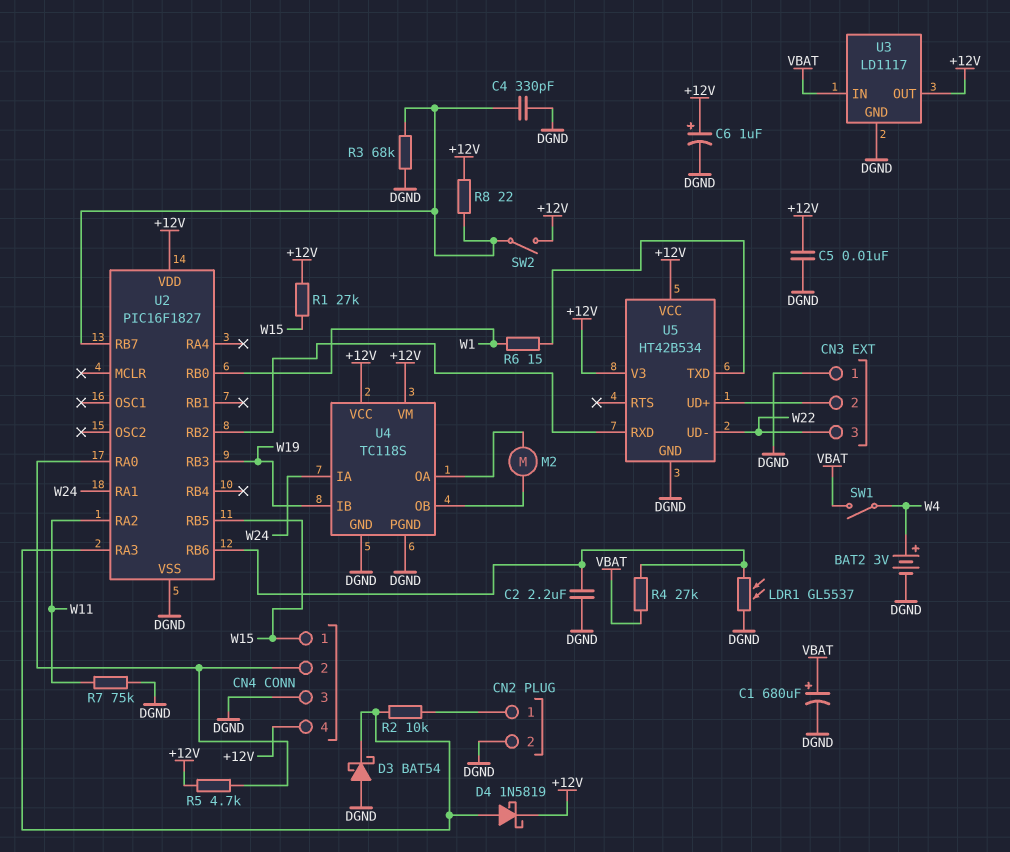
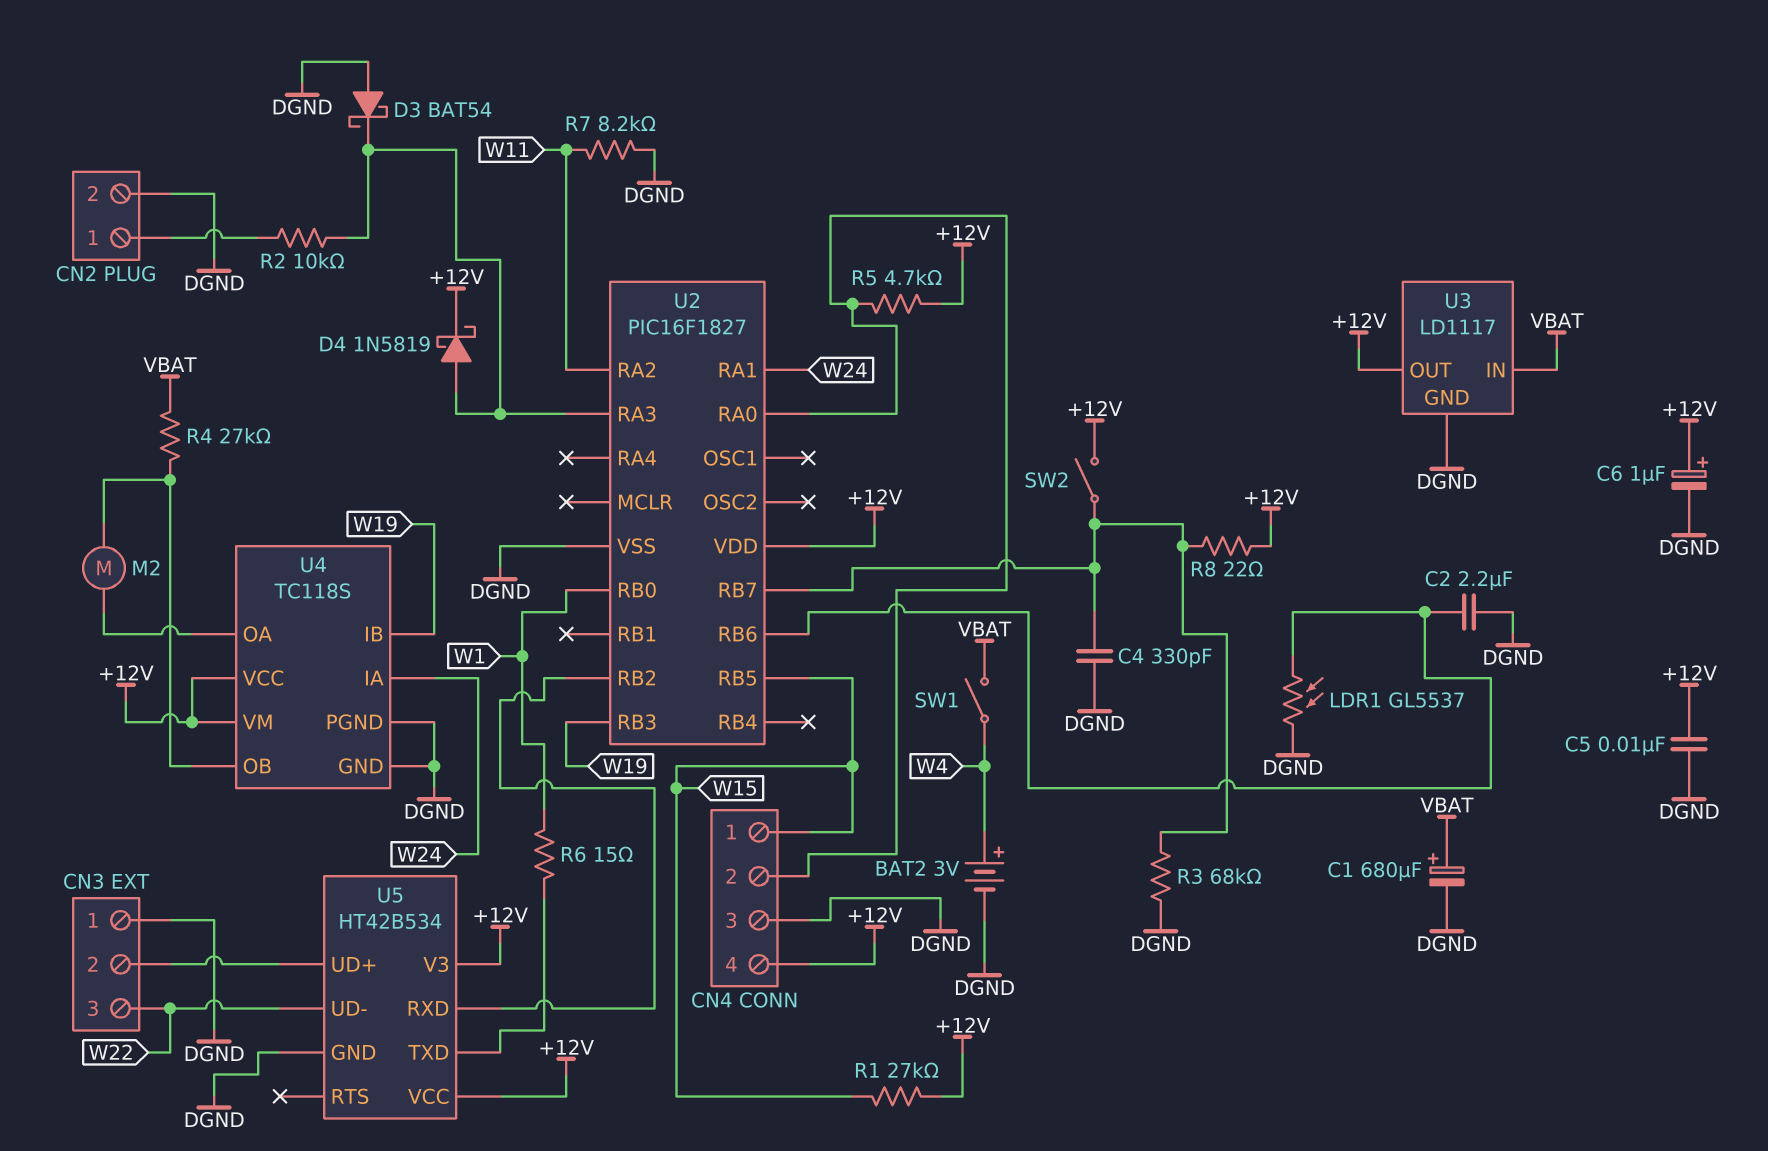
R4: 27k (U2/RB6, VBAT) -> 27k (U4/OB, VBAT)
R7: 75k (DGND, W11) -> 8.2k (DGND, W11)

